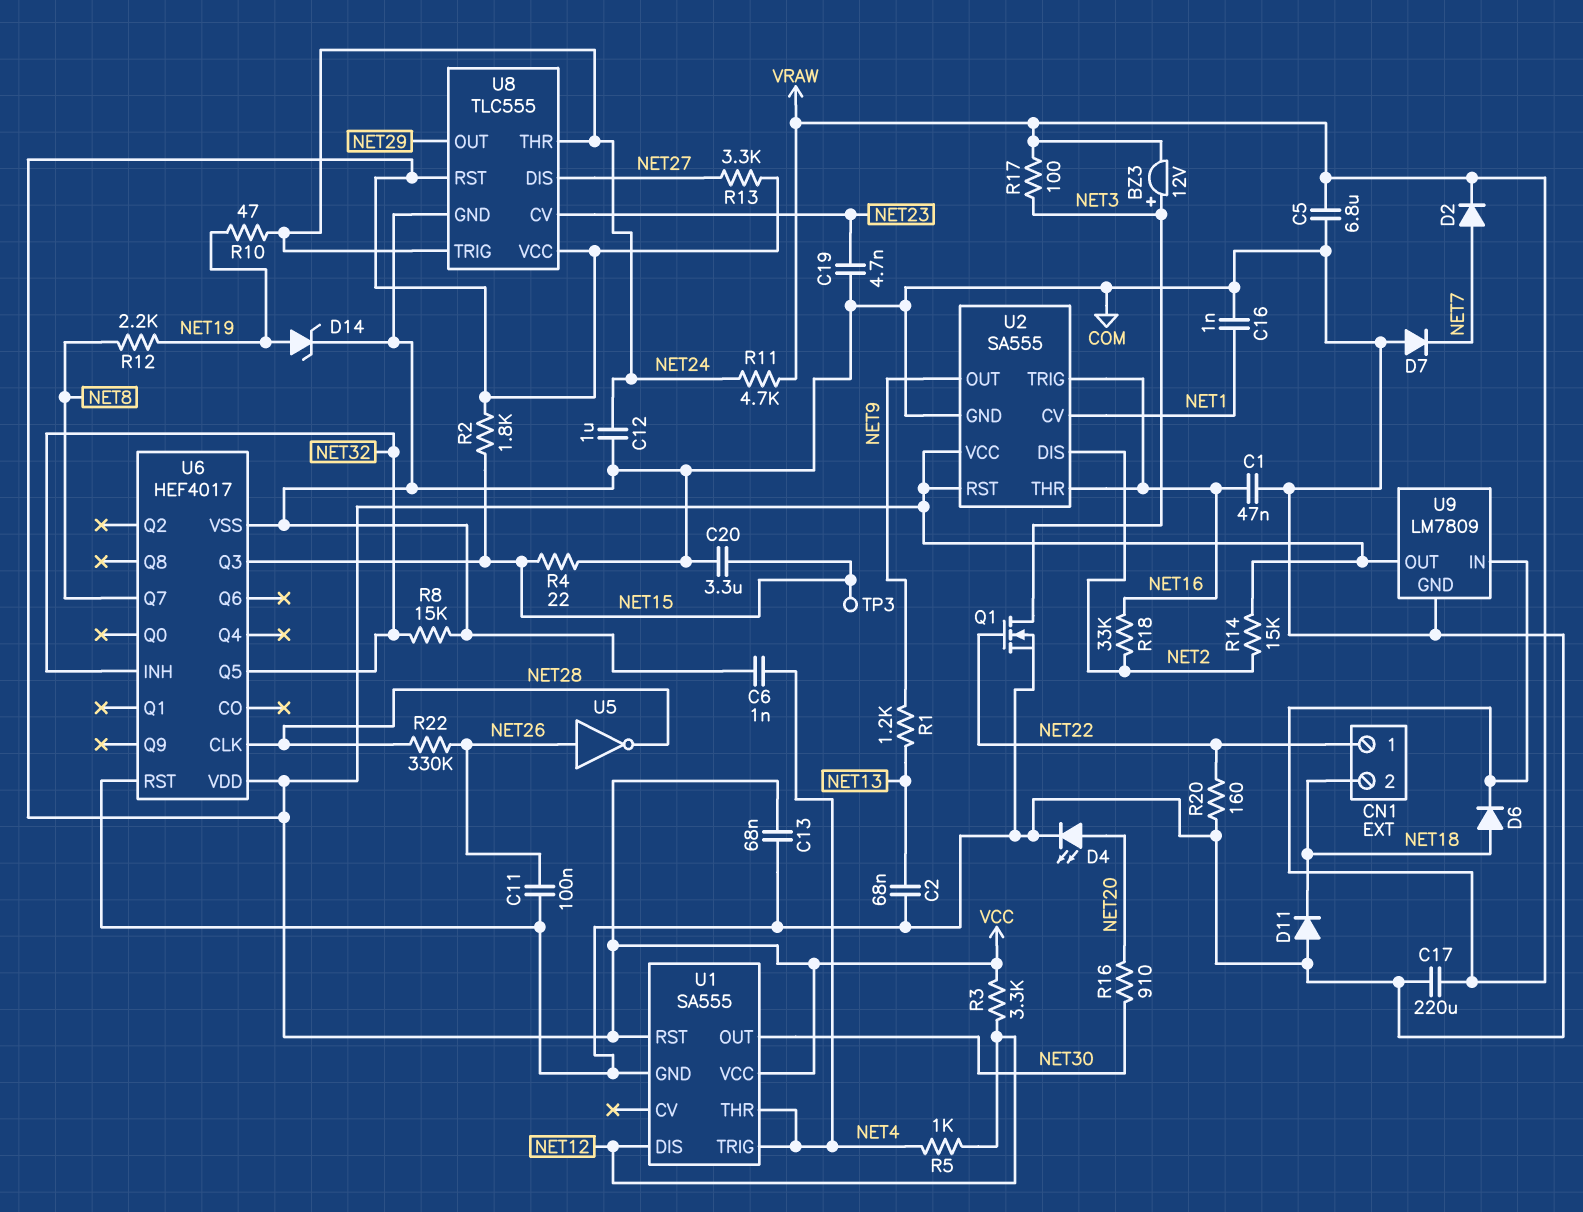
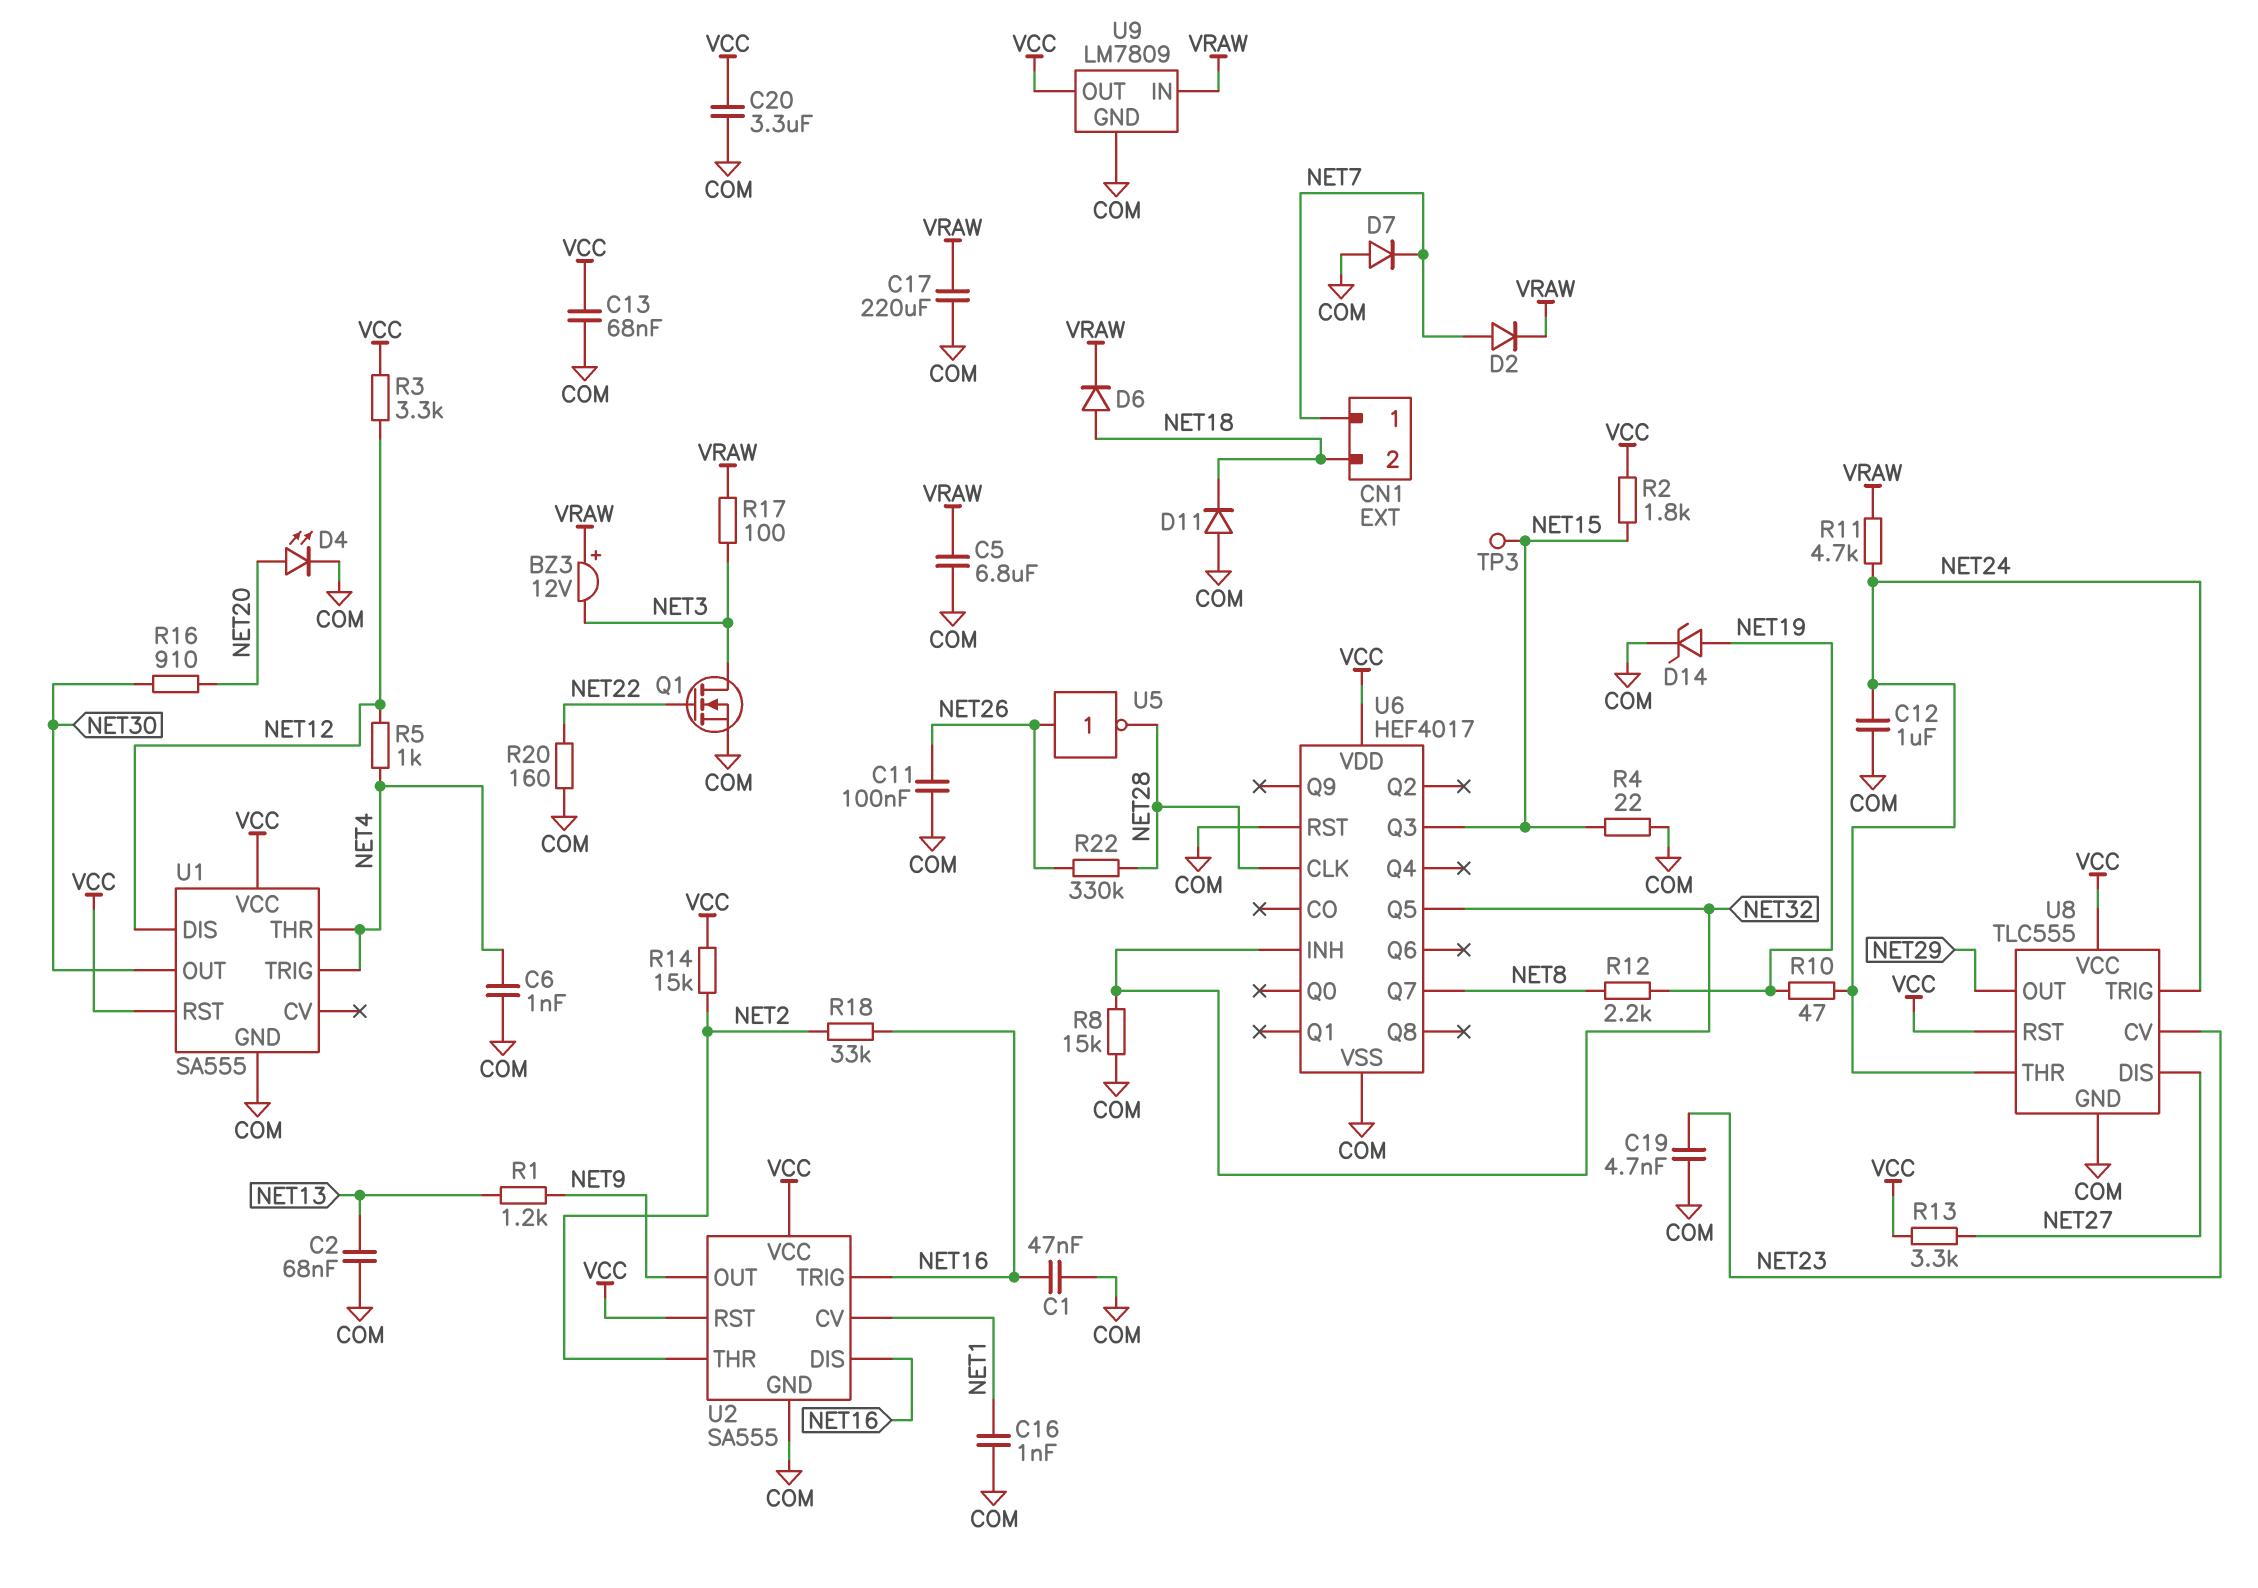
BZ3: buzzer 12V (plus NET3, minus VRAW) -> buzzer 12V (plus VRAW, minus NET3)
C20: 3.3uF (COM, NET15) -> 3.3uF (COM, VCC)
CN1 pin 1: NET22 -> NET7
U2 pin DIS: NET2 -> NET16
U2 pin THR: NET16 -> NET2

